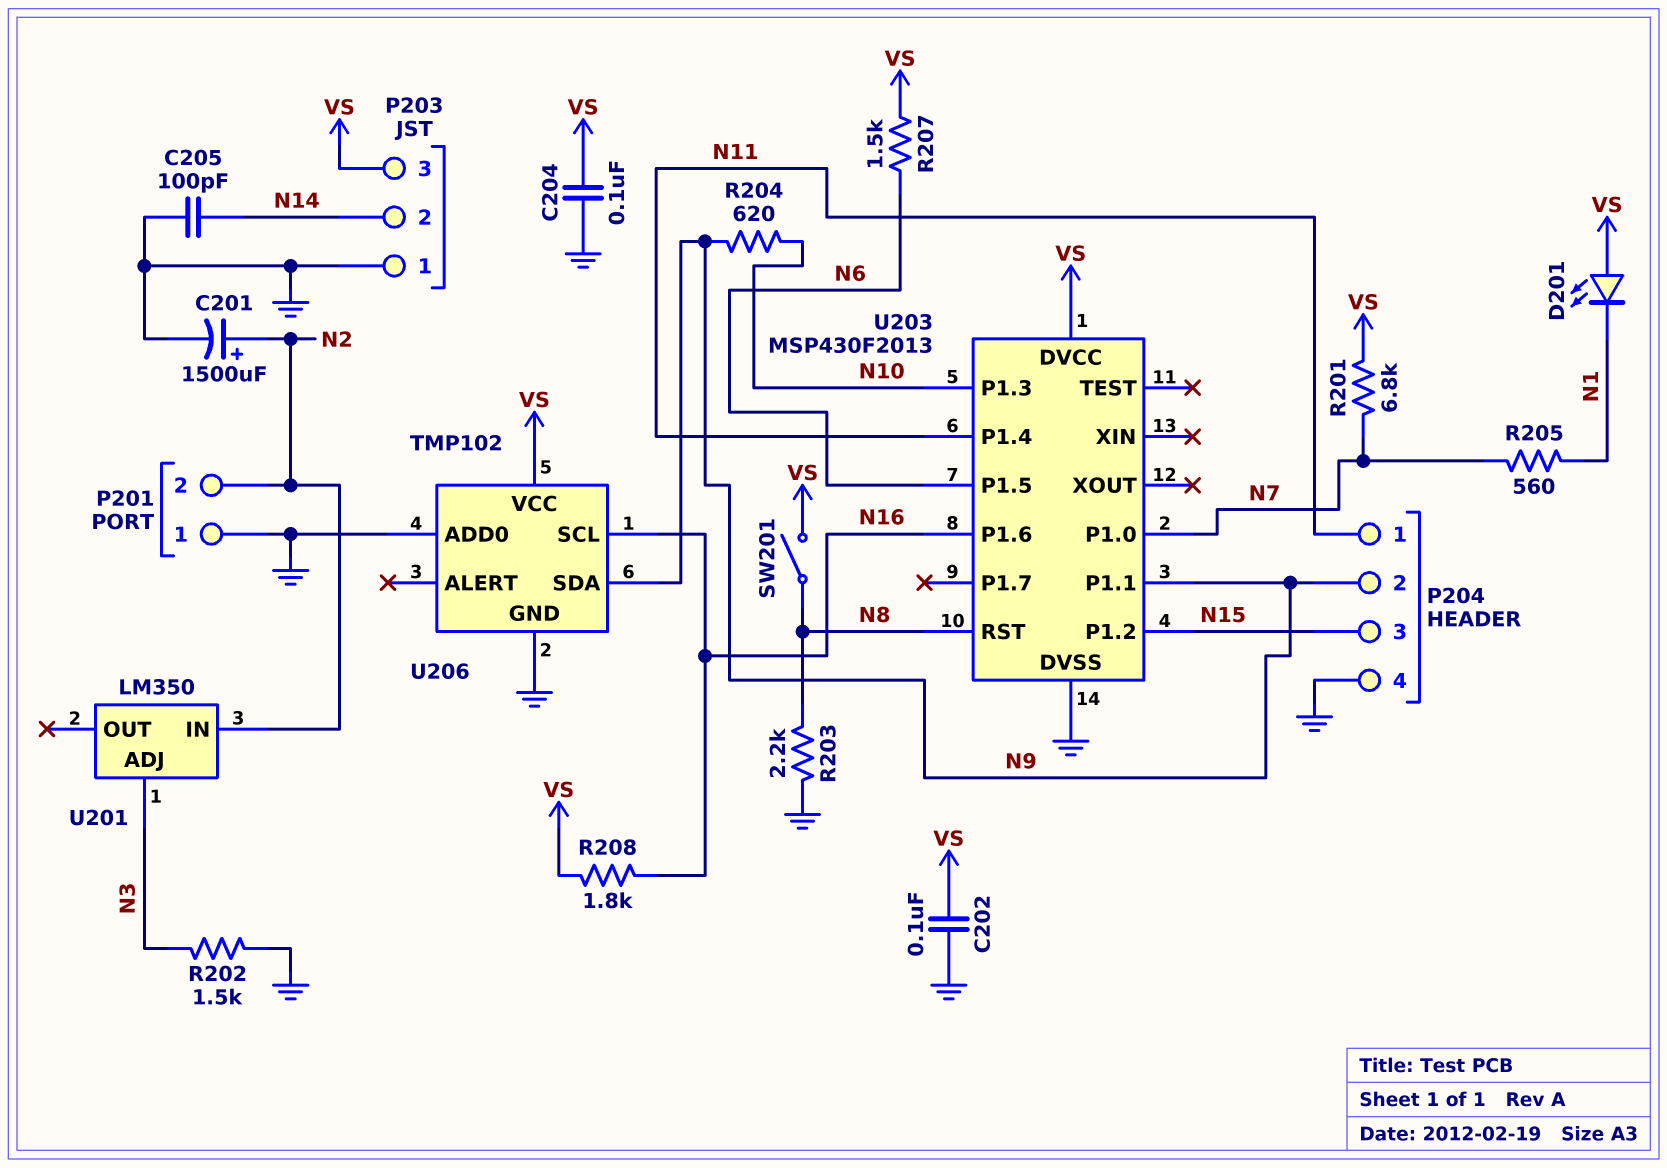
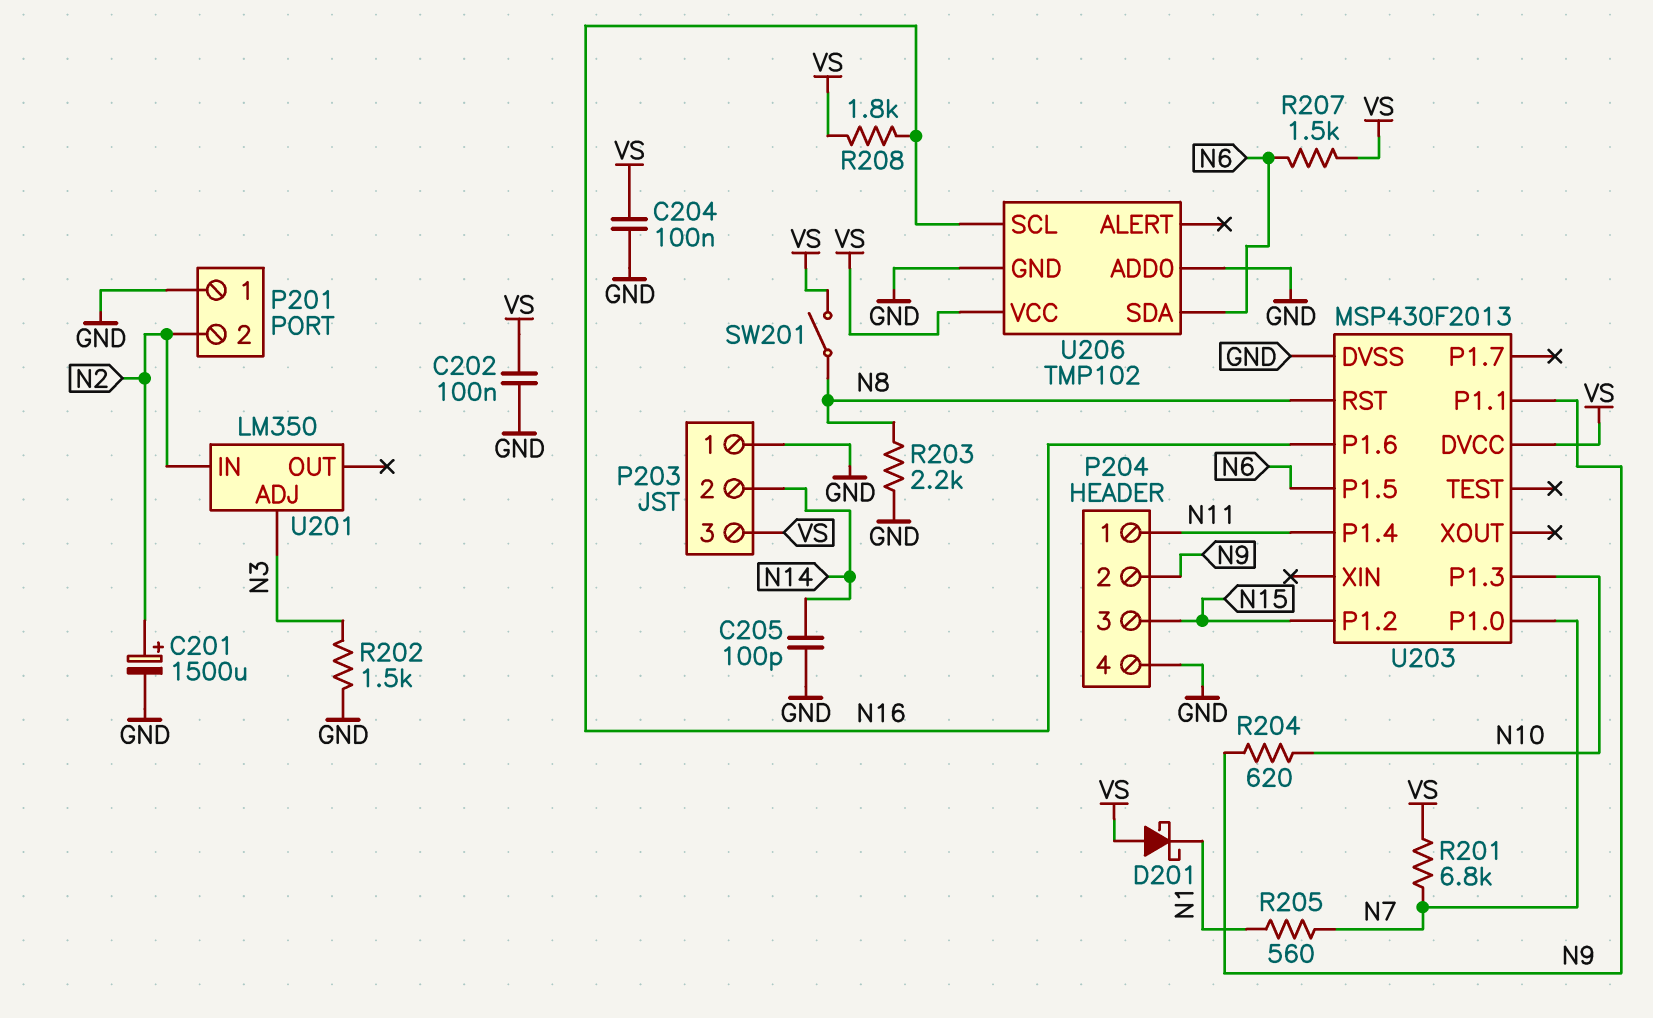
D201: LED (A VS, K N1) -> schottky (A VS, K N1)
U206 pin SDA: N9 -> N6

